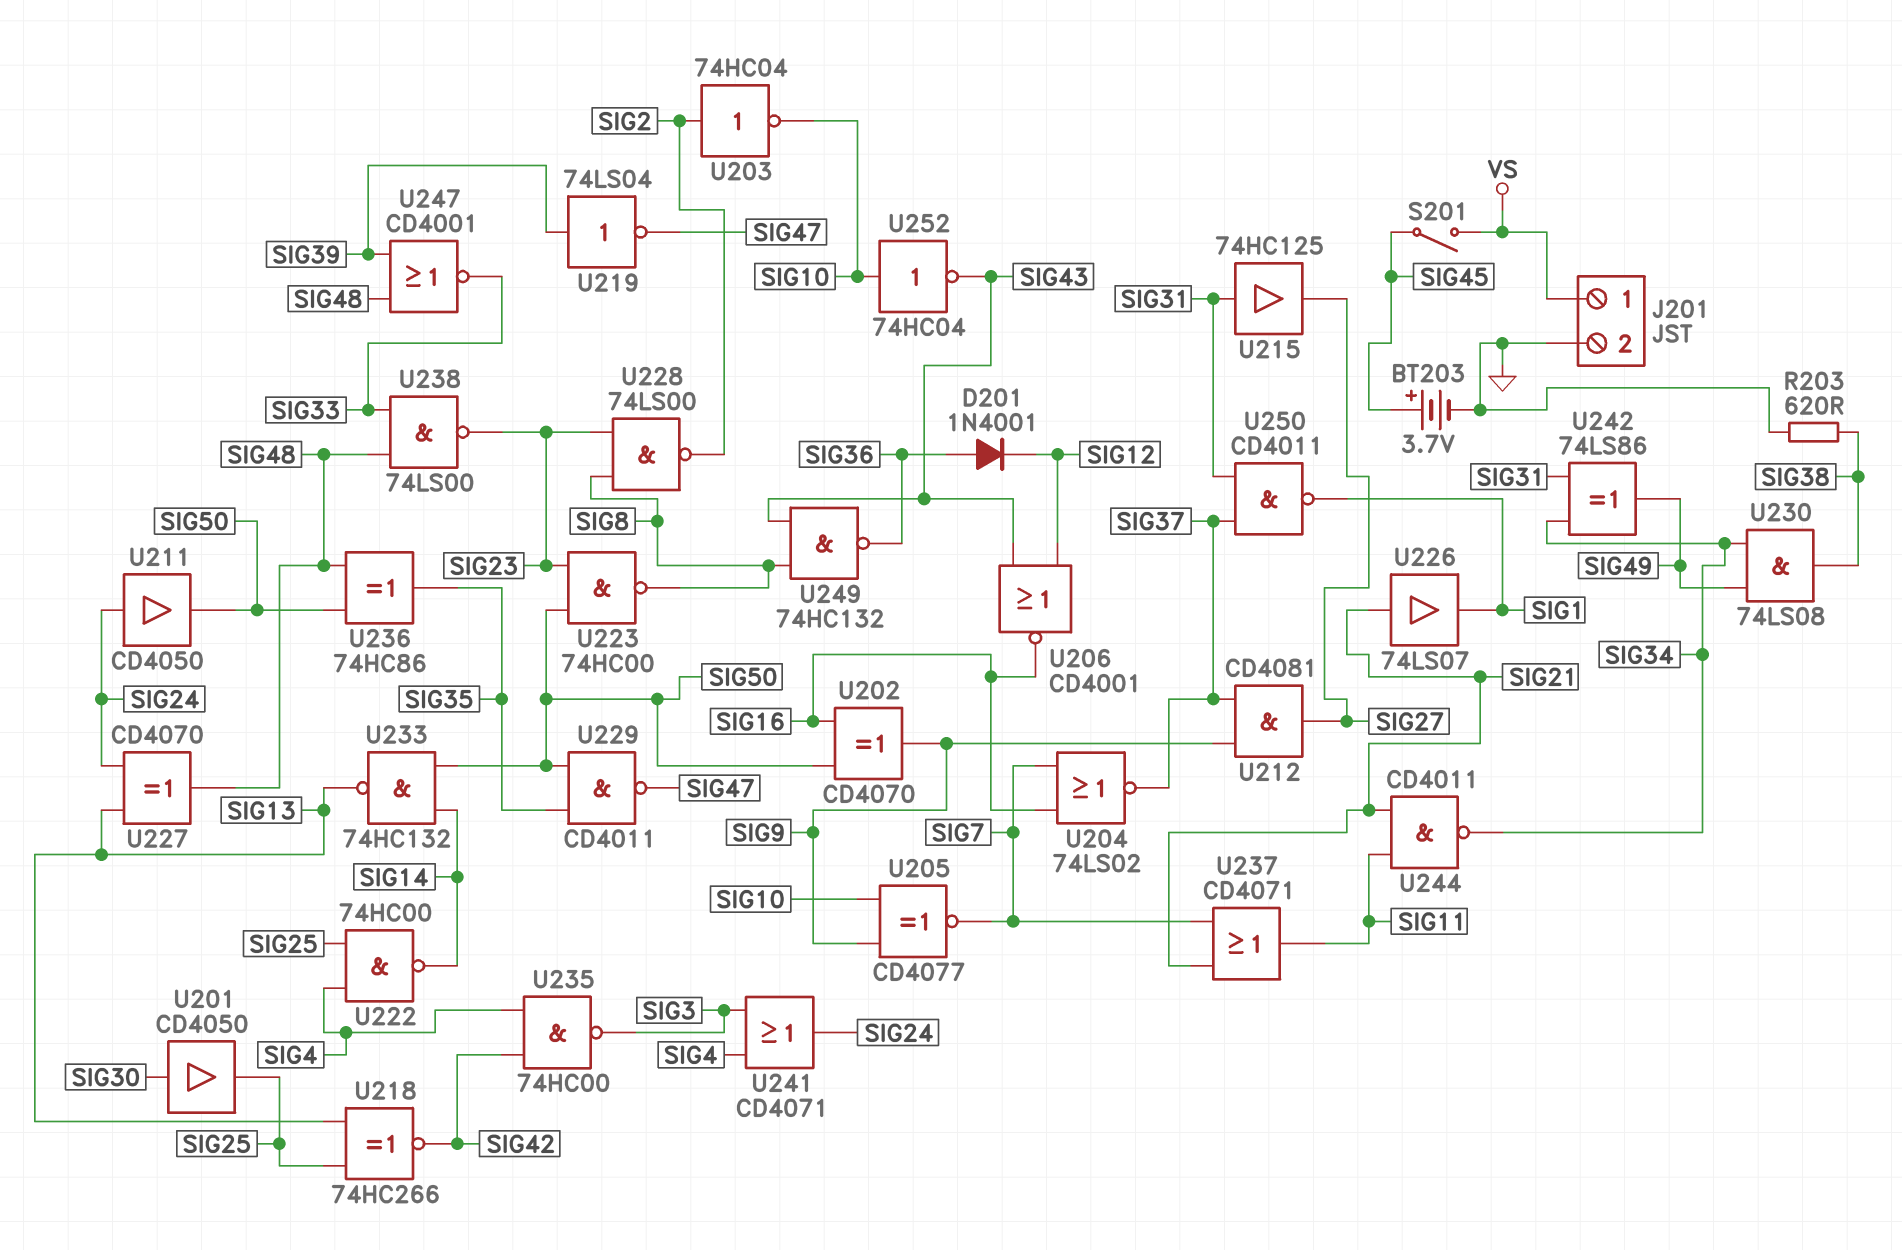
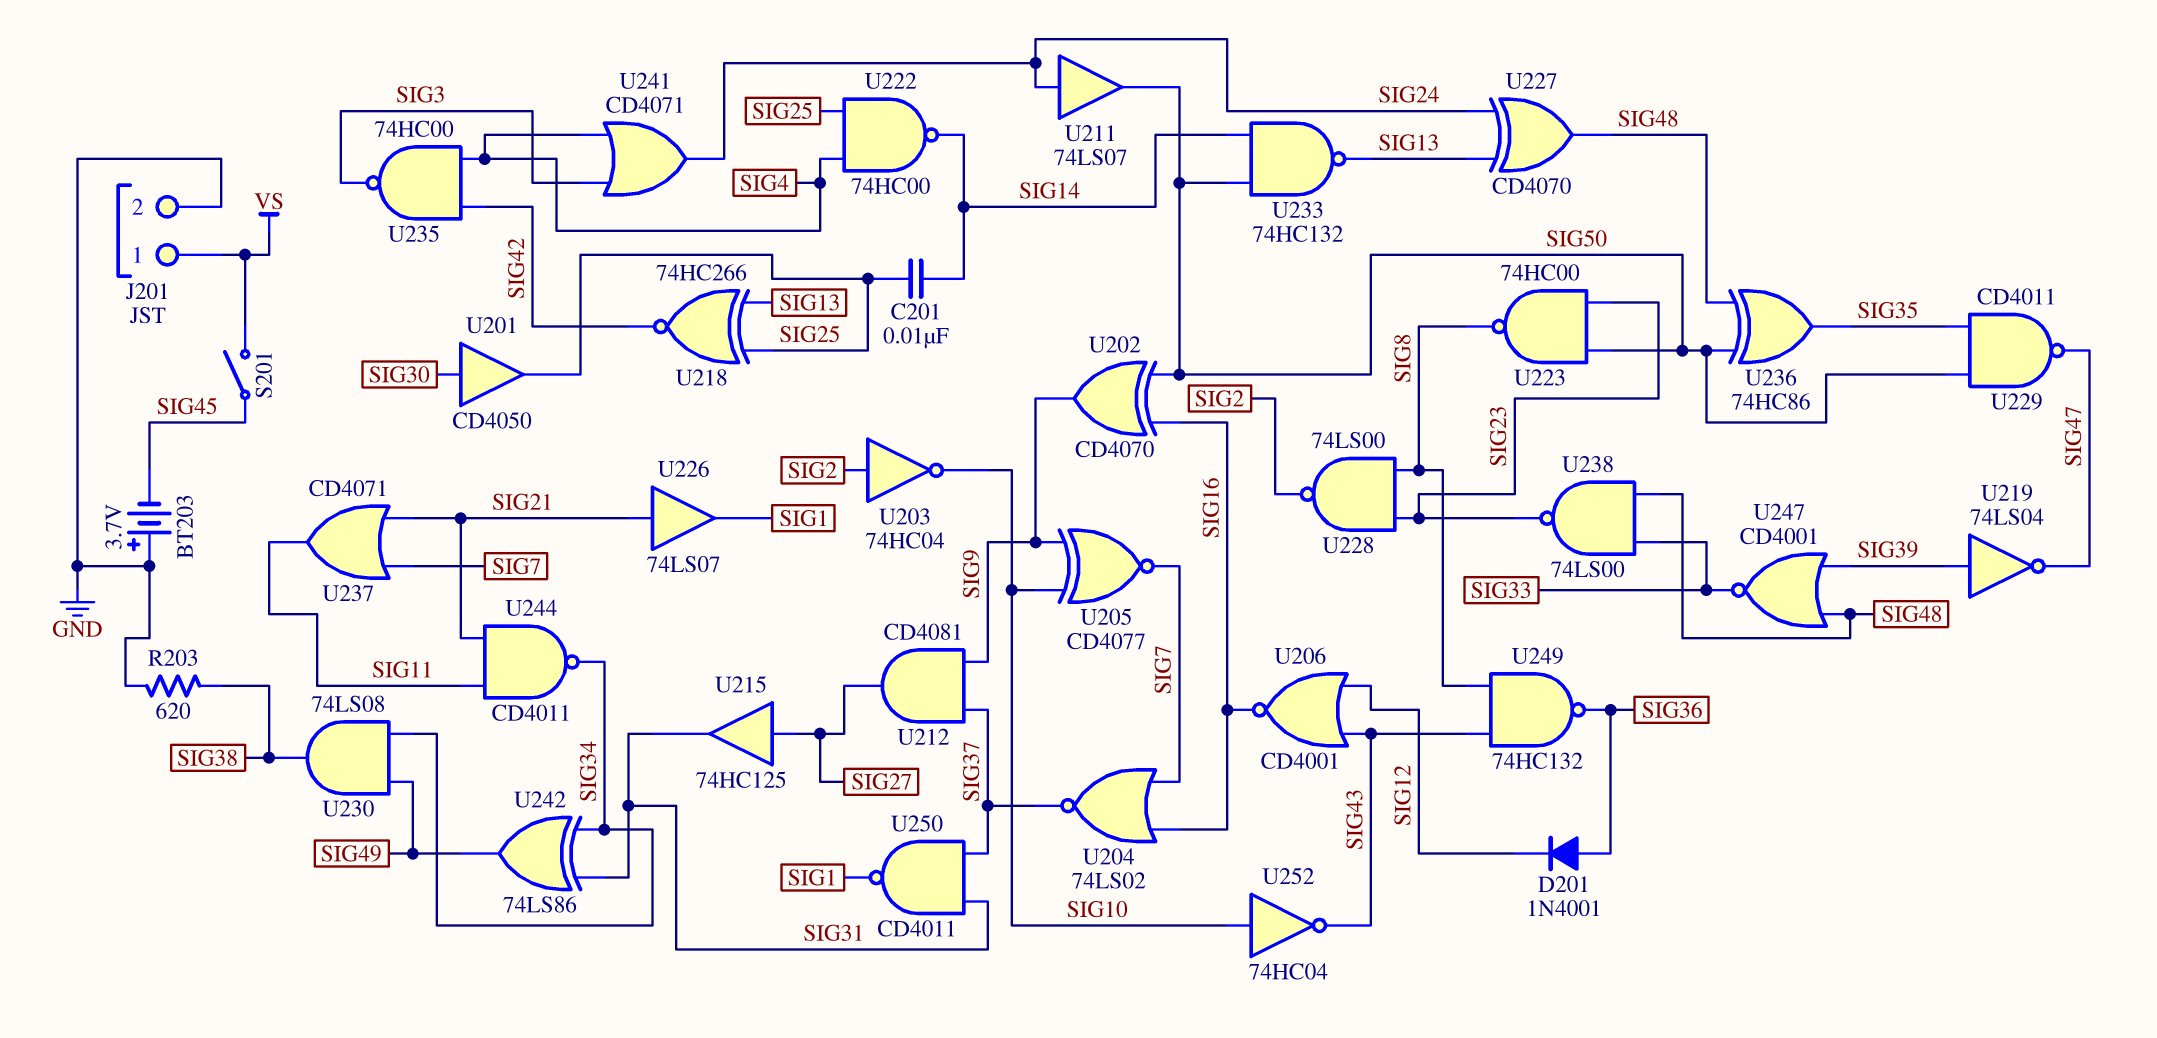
BT203: 3.7V (plus SIG45, minus GND) -> 3.7V (plus GND, minus SIG45)
C201: none -> 10nF (SIG14, SIG25)
U211: buffer CD4050 (in SIG24, out SIG50) -> buffer 74LS07 (in SIG24, out SIG50)
U215: buffer 74HC125 (in SIG31, out SIG27) -> buffer 74HC125 (in SIG27, out SIG31)

